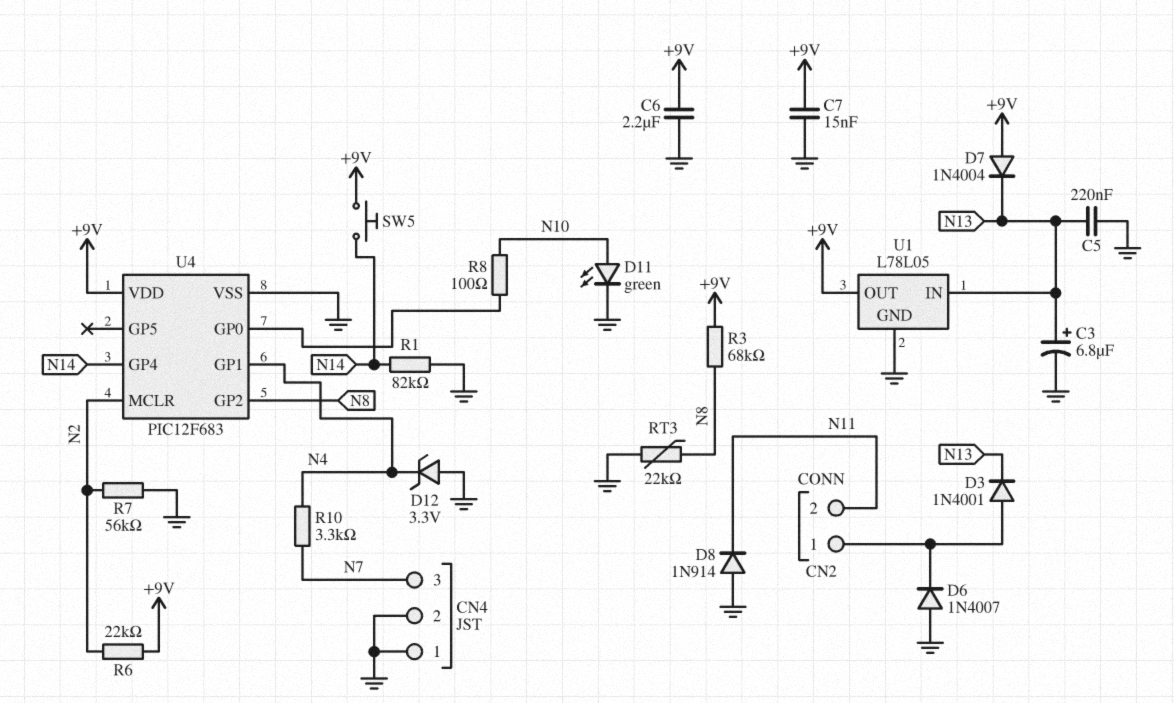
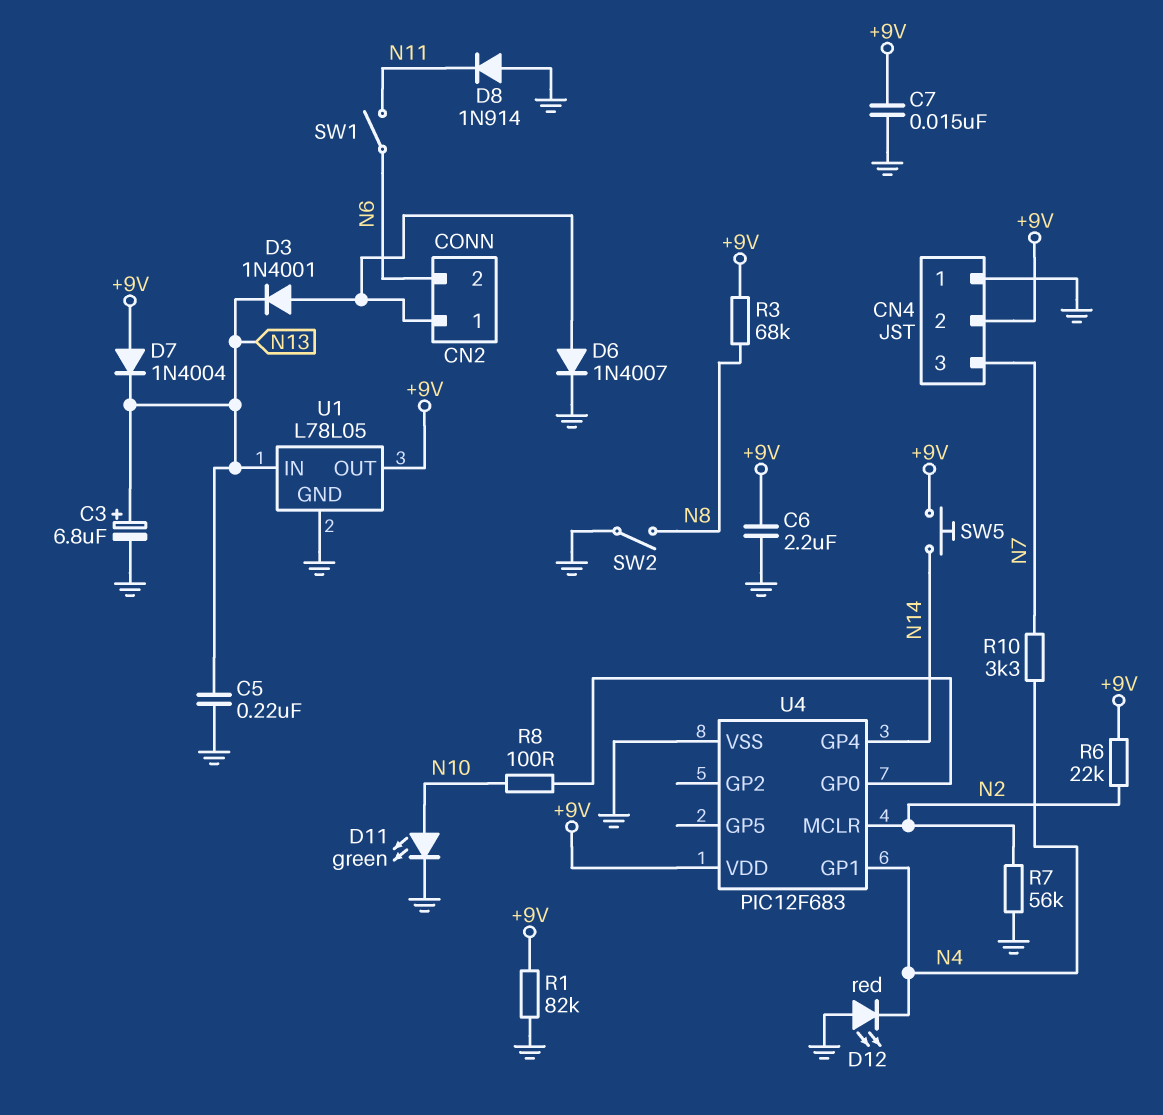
CN2 pin 2: N11 -> N6
CN4 pin 2: GND -> +9V
D6: diode 1N4007 (A GND, K CN2/1) -> diode 1N4007 (A CN2/1, K GND)
D12: zener 3.3V (A GND, K N4) -> LED red (A GND, K N4)
R1: 82k (GND, N14) -> 82k (+9V, GND)
RT3: 22k (GND, N8) -> none
SW1: none -> switch (N6, N11)
SW2: none -> switch (GND, N8)
U4 pin GP2: N8 -> none

